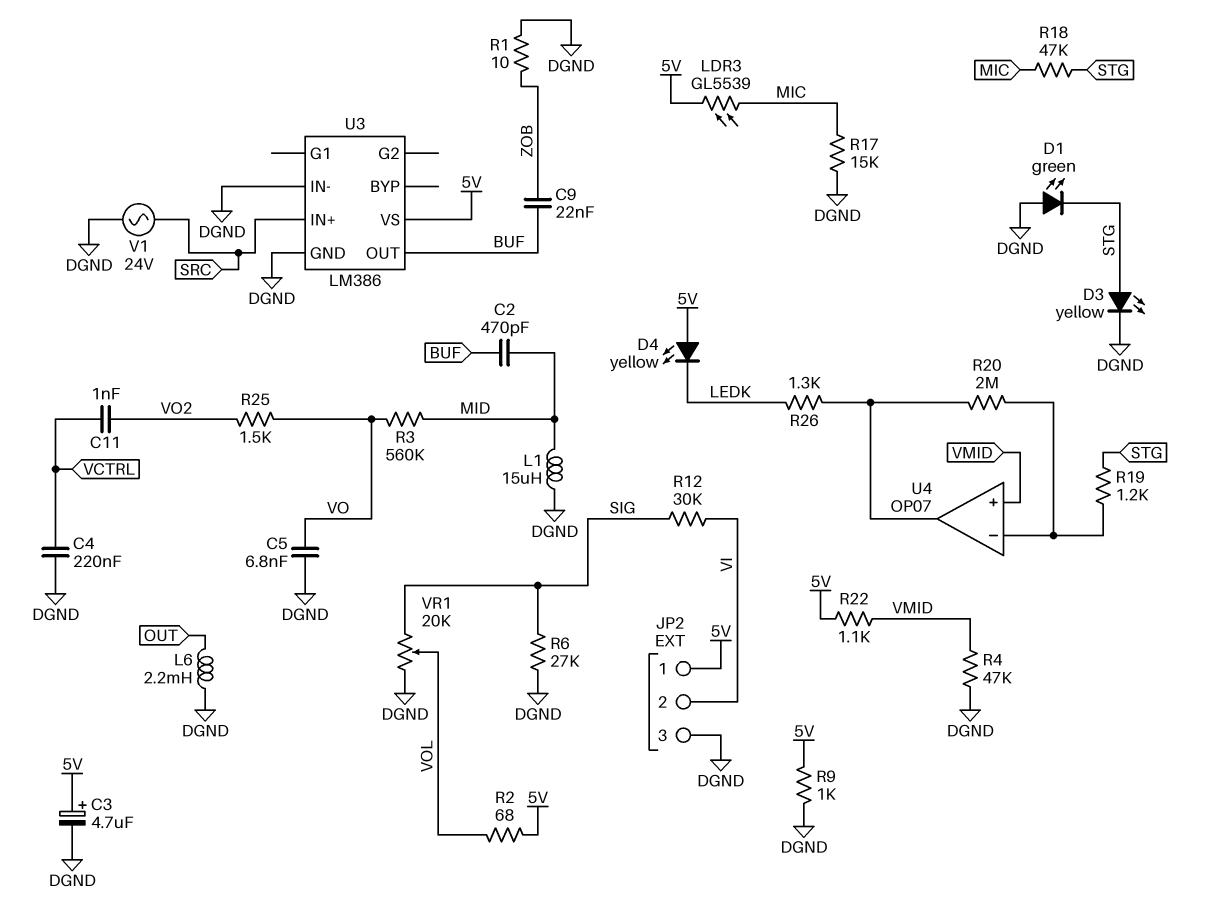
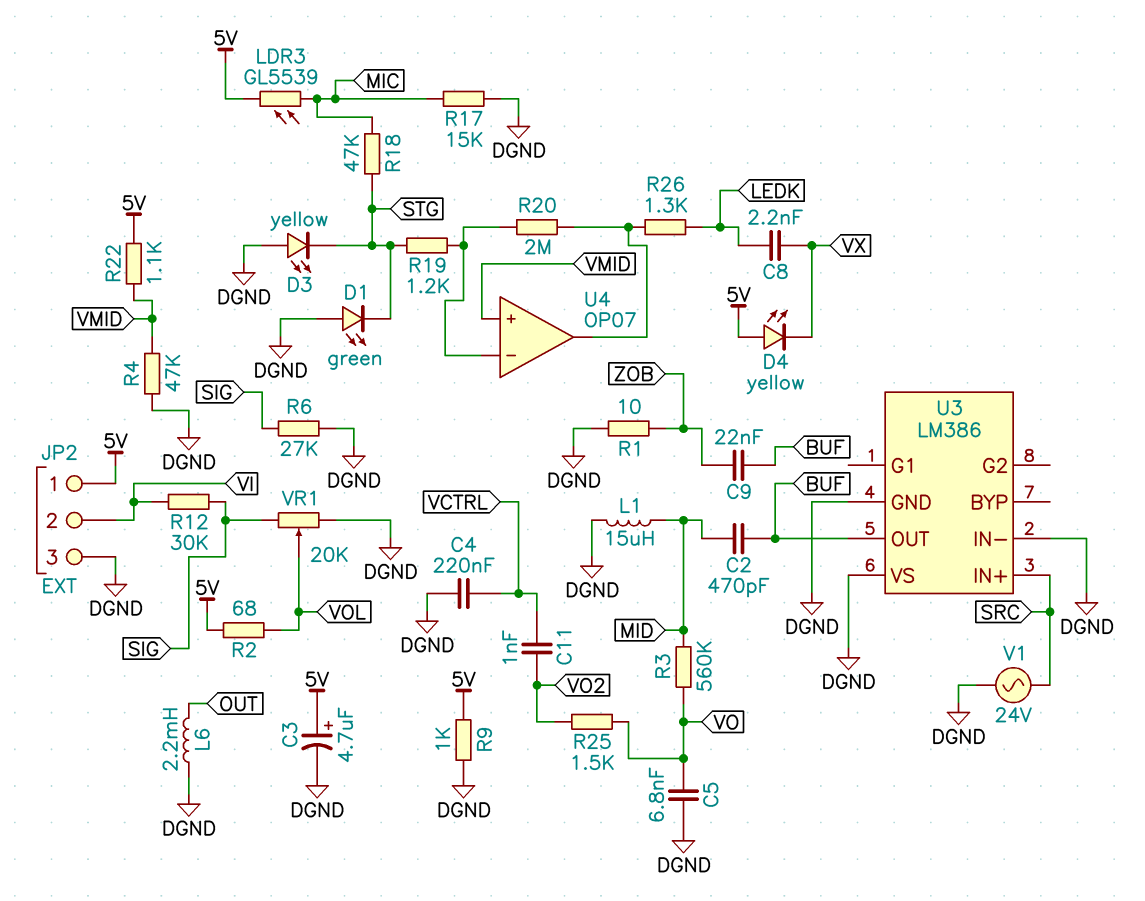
C8: none -> 2.2nF (LEDK, VX)
D3: LED yellow (A STG, K DGND) -> LED yellow (A DGND, K STG)
D4: LED yellow (A 5V, K LEDK) -> LED yellow (A 5V, K VX)
U3 pin VS: 5V -> DGND

